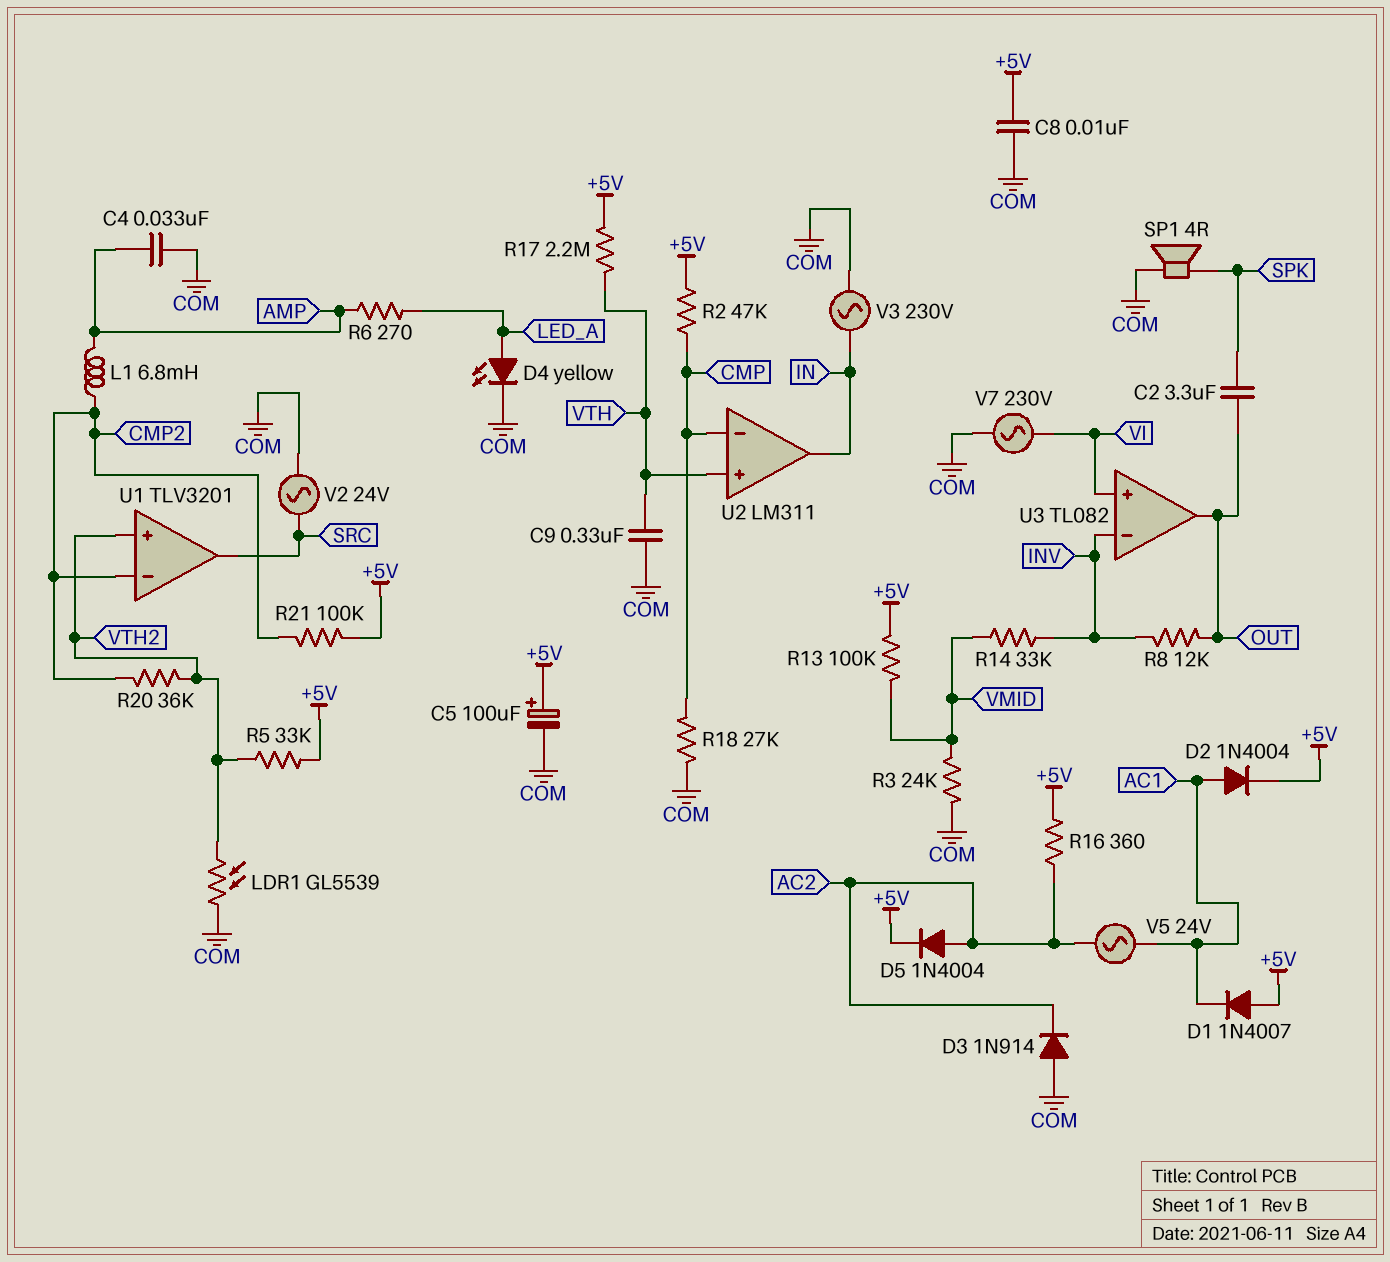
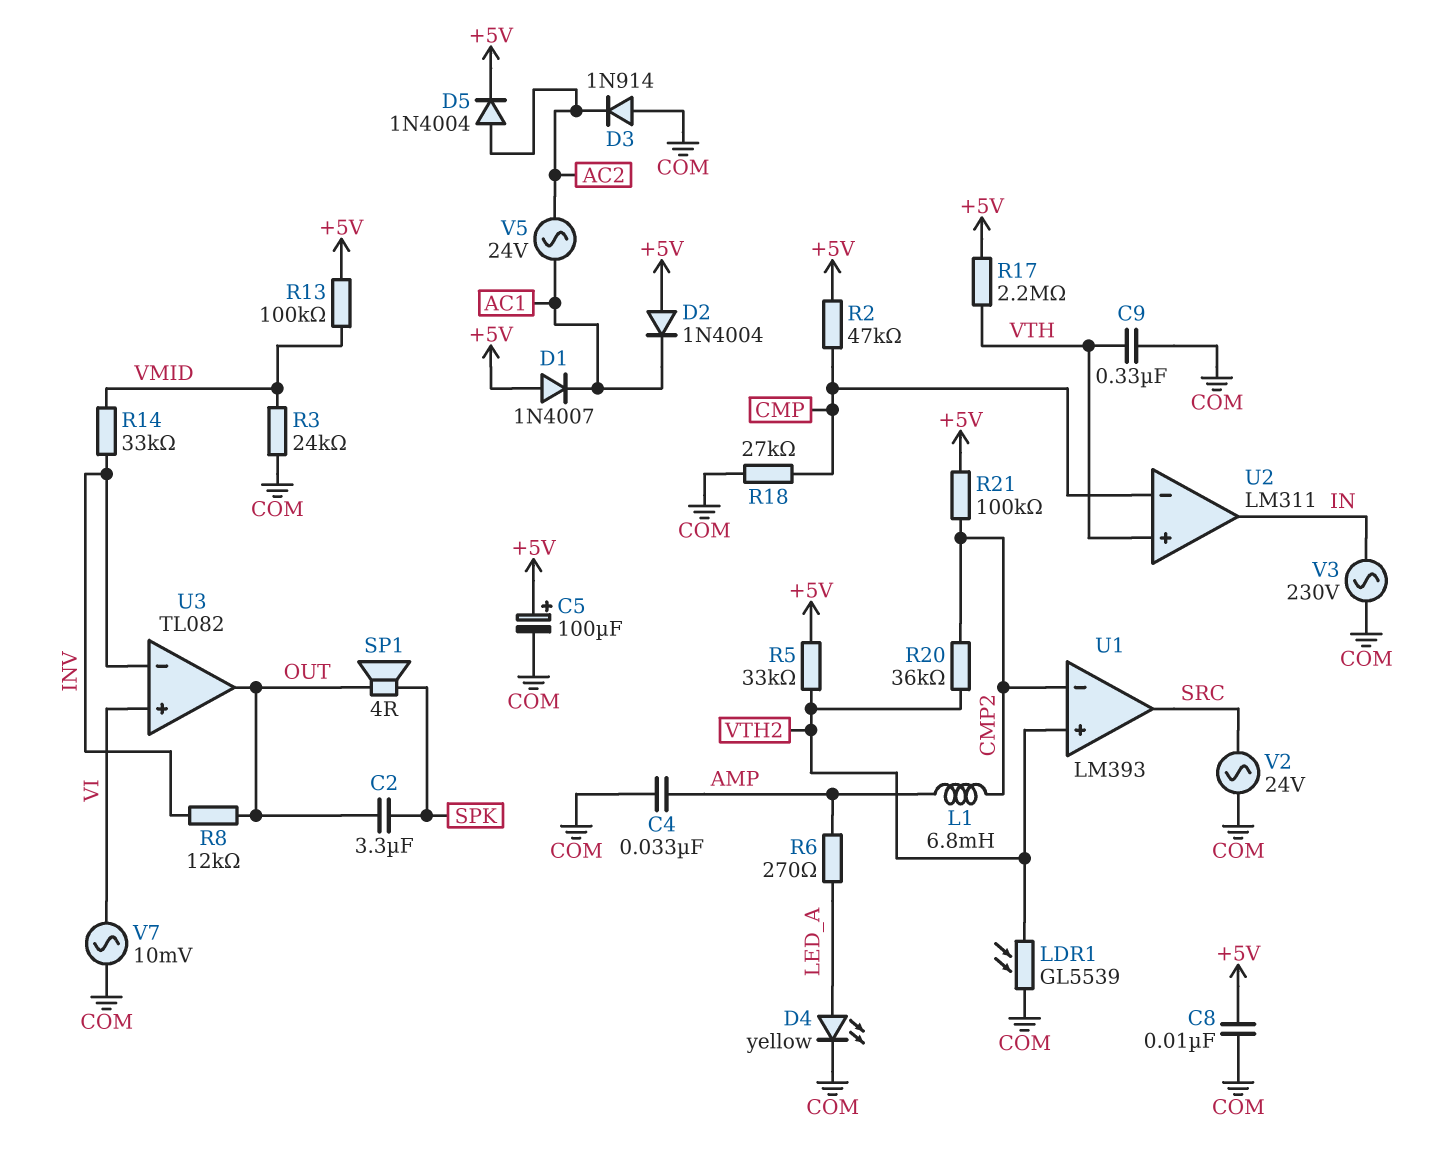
D2: diode 1N4004 (A AC1, K +5V) -> diode 1N4004 (A +5V, K AC1)
R16: 360 (+5V, AC2) -> none
SP1: speaker 4R (COM, SPK) -> speaker 4R (OUT, SPK)
U1: TLV3201 -> LM393
V7: AC 230V (COM, VI) -> AC 10mV (COM, VI)

